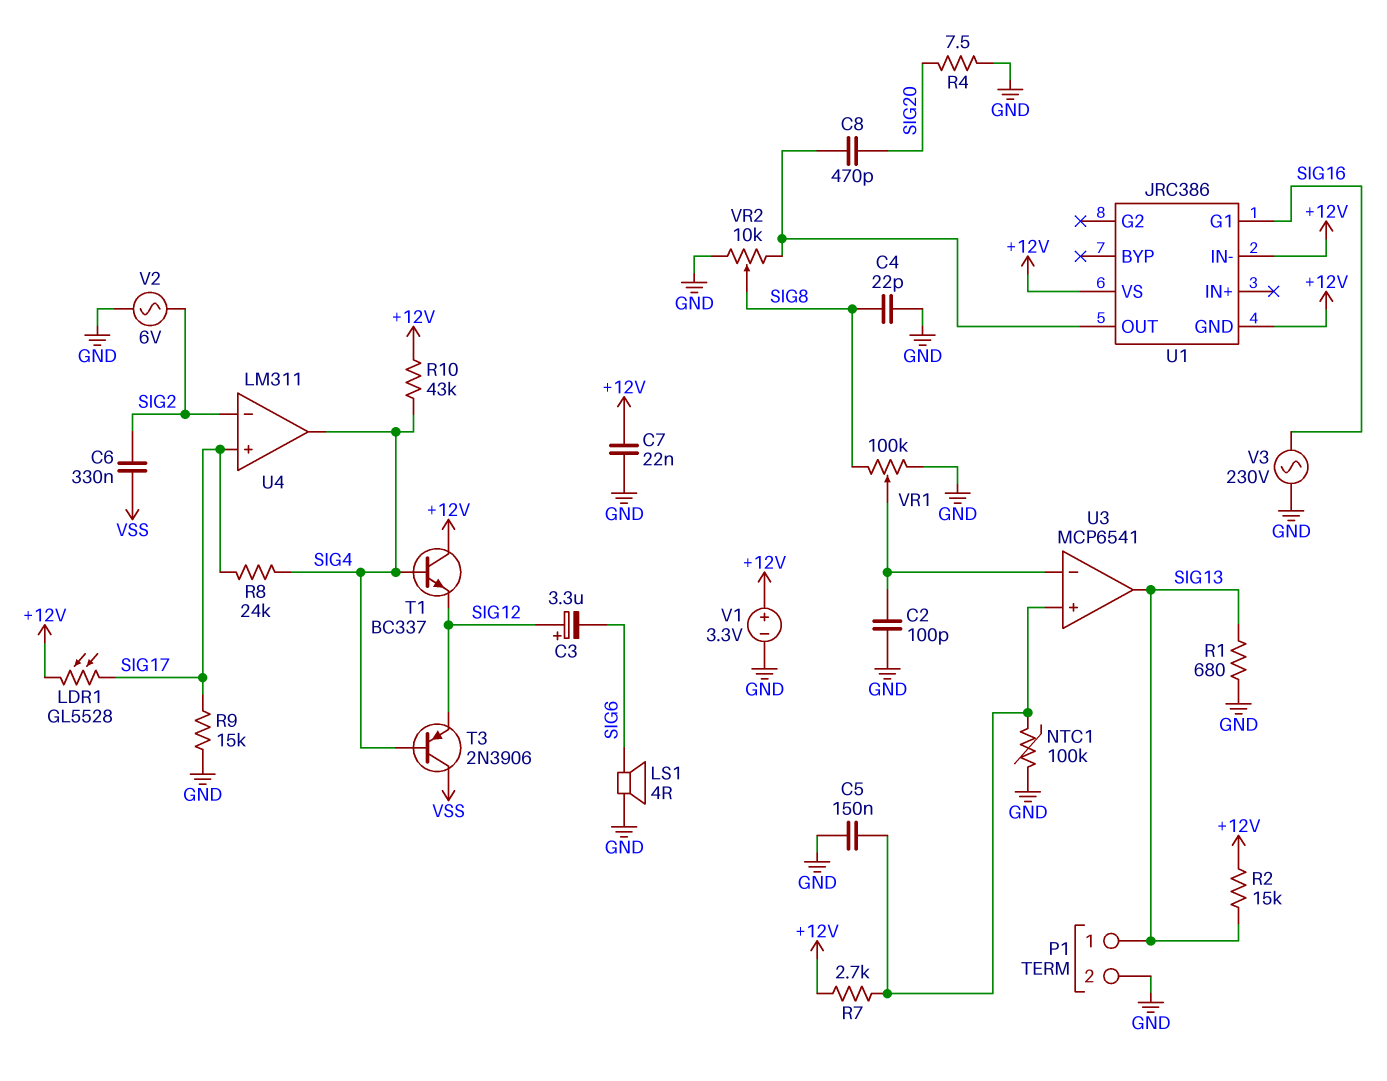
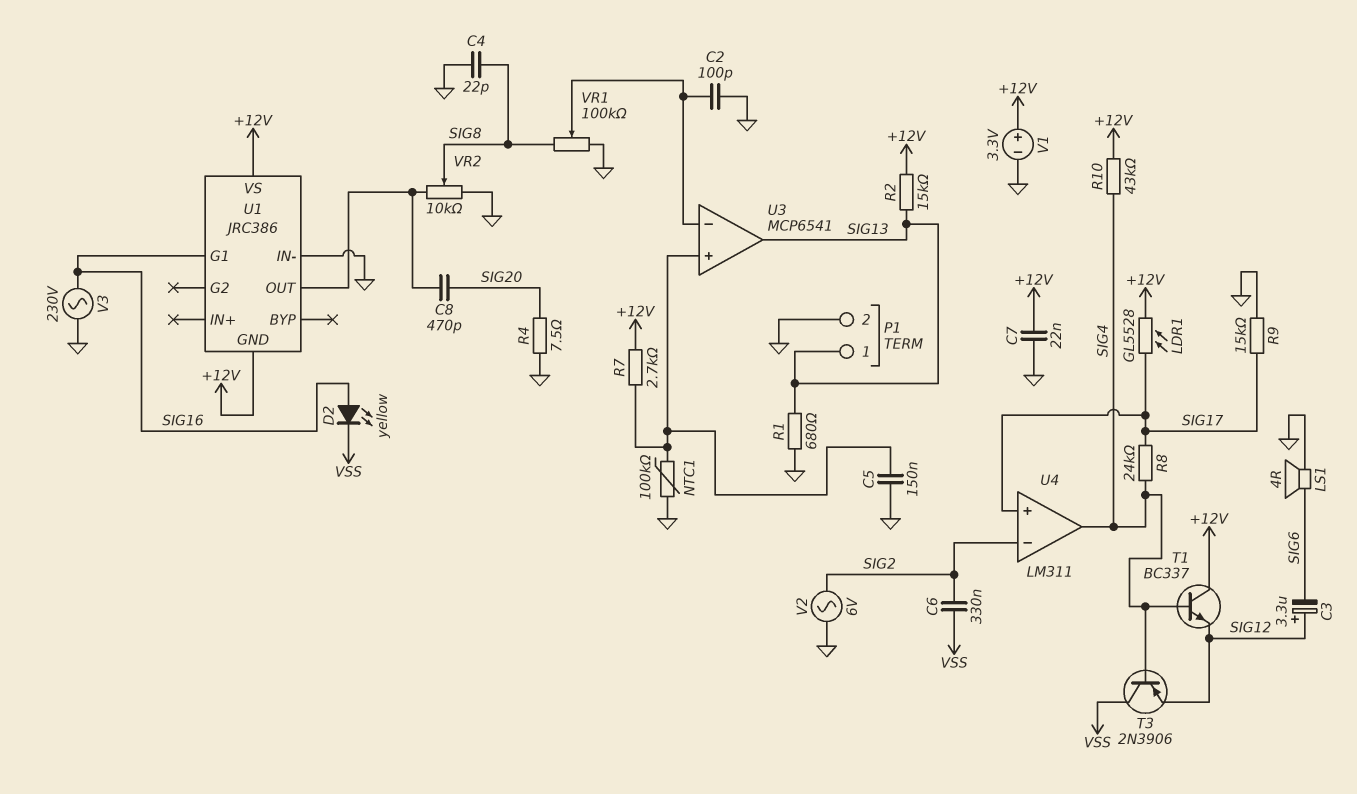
D2: none -> LED yellow (A SIG16, K VSS)
U1 pin IN-: +12V -> GND

